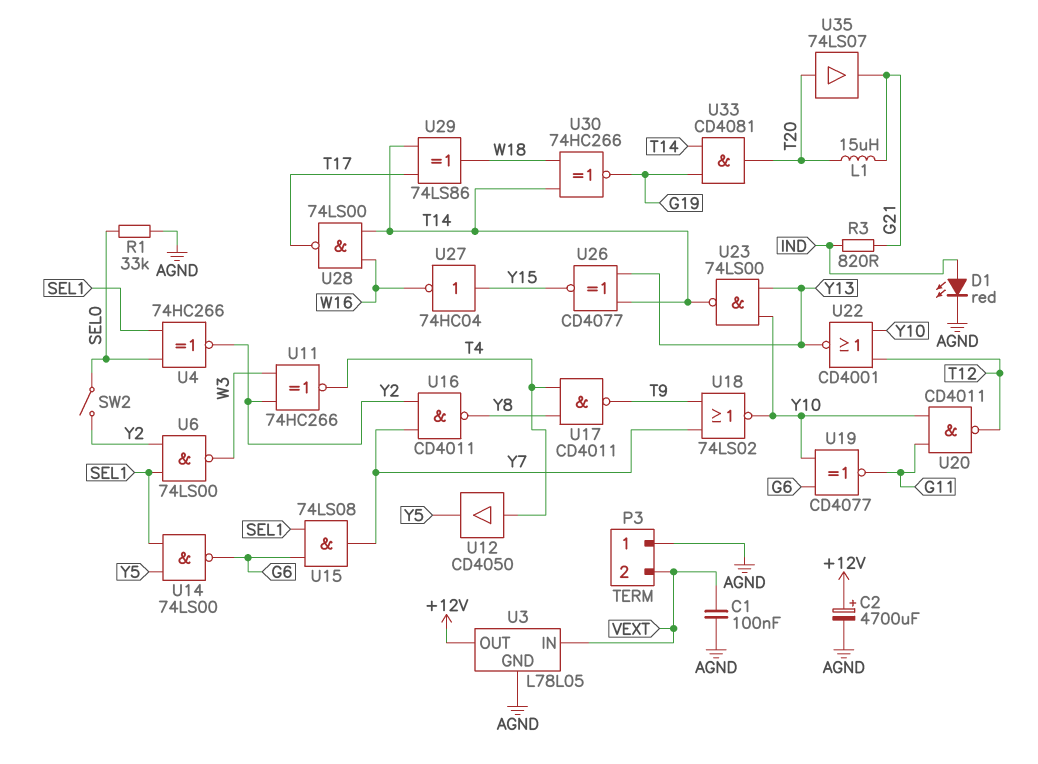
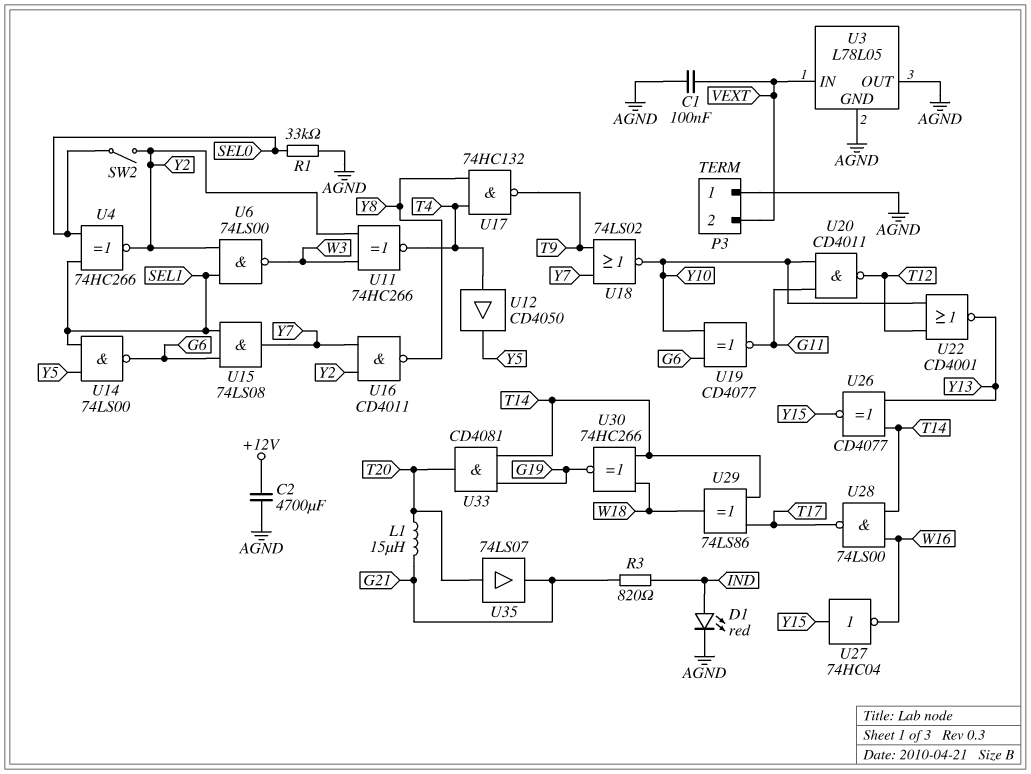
C2: 4700uF (plus +12V, minus AGND) -> 4700uF (+12V, AGND)
U3 pin OUT: +12V -> AGND
U17: NAND CD4011 (in T4, in Y8, out T9) -> NAND 74HC132 (in T4, in Y8, out T9)
U23: NAND 74LS00 (in Y10, in Y13, out T14) -> none

